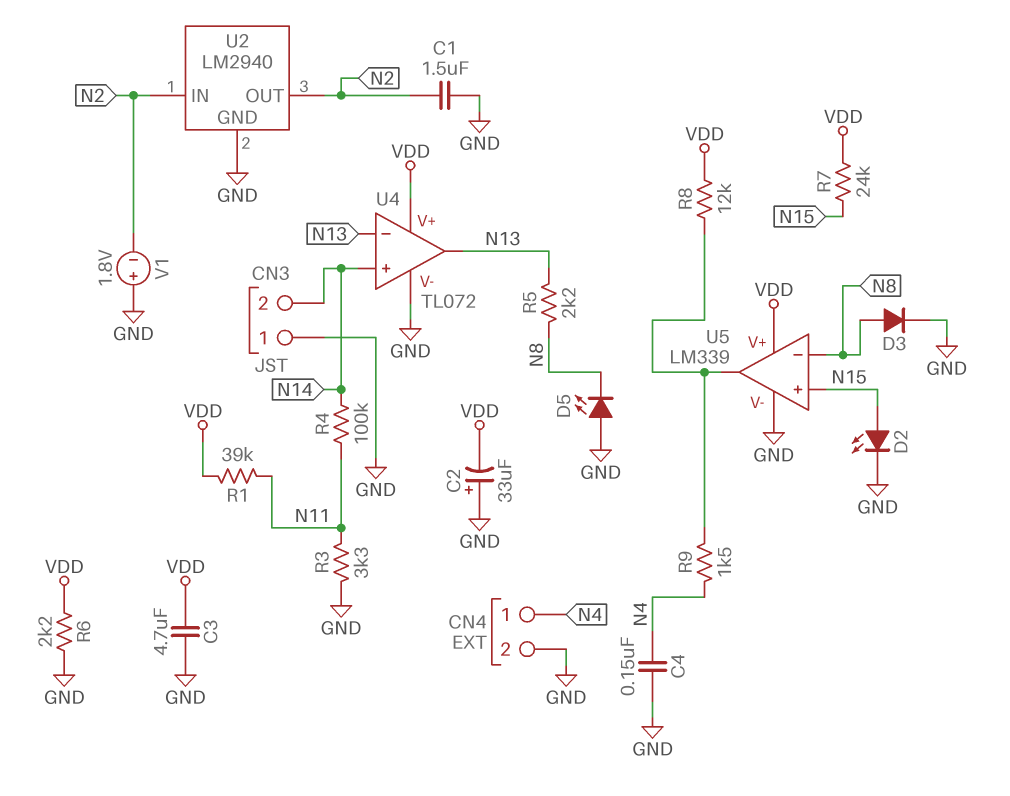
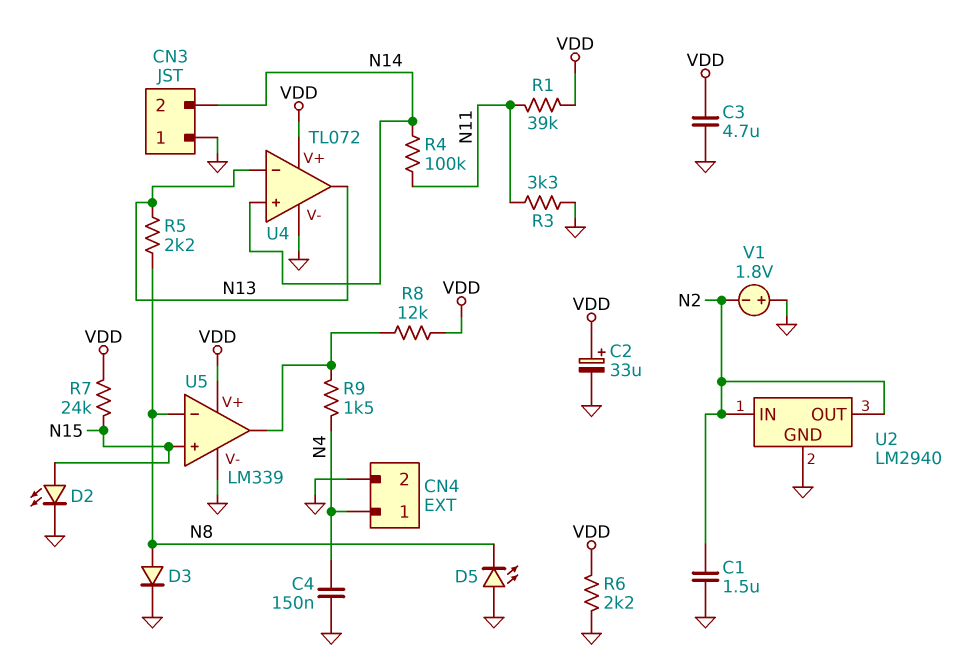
C2: 33uF (plus GND, minus VDD) -> 33uF (plus VDD, minus GND)

